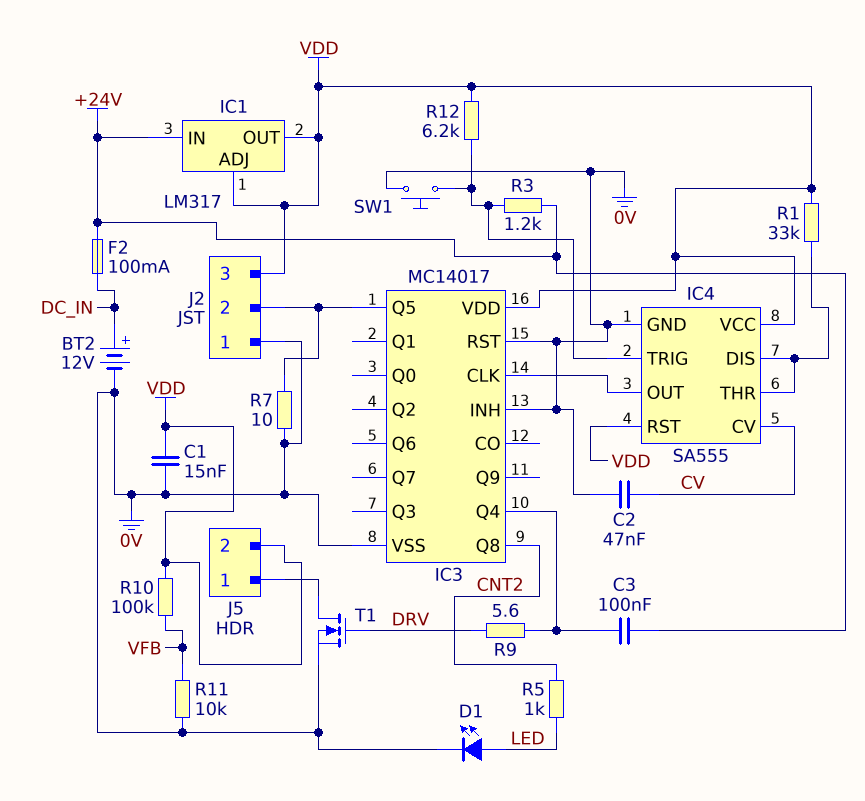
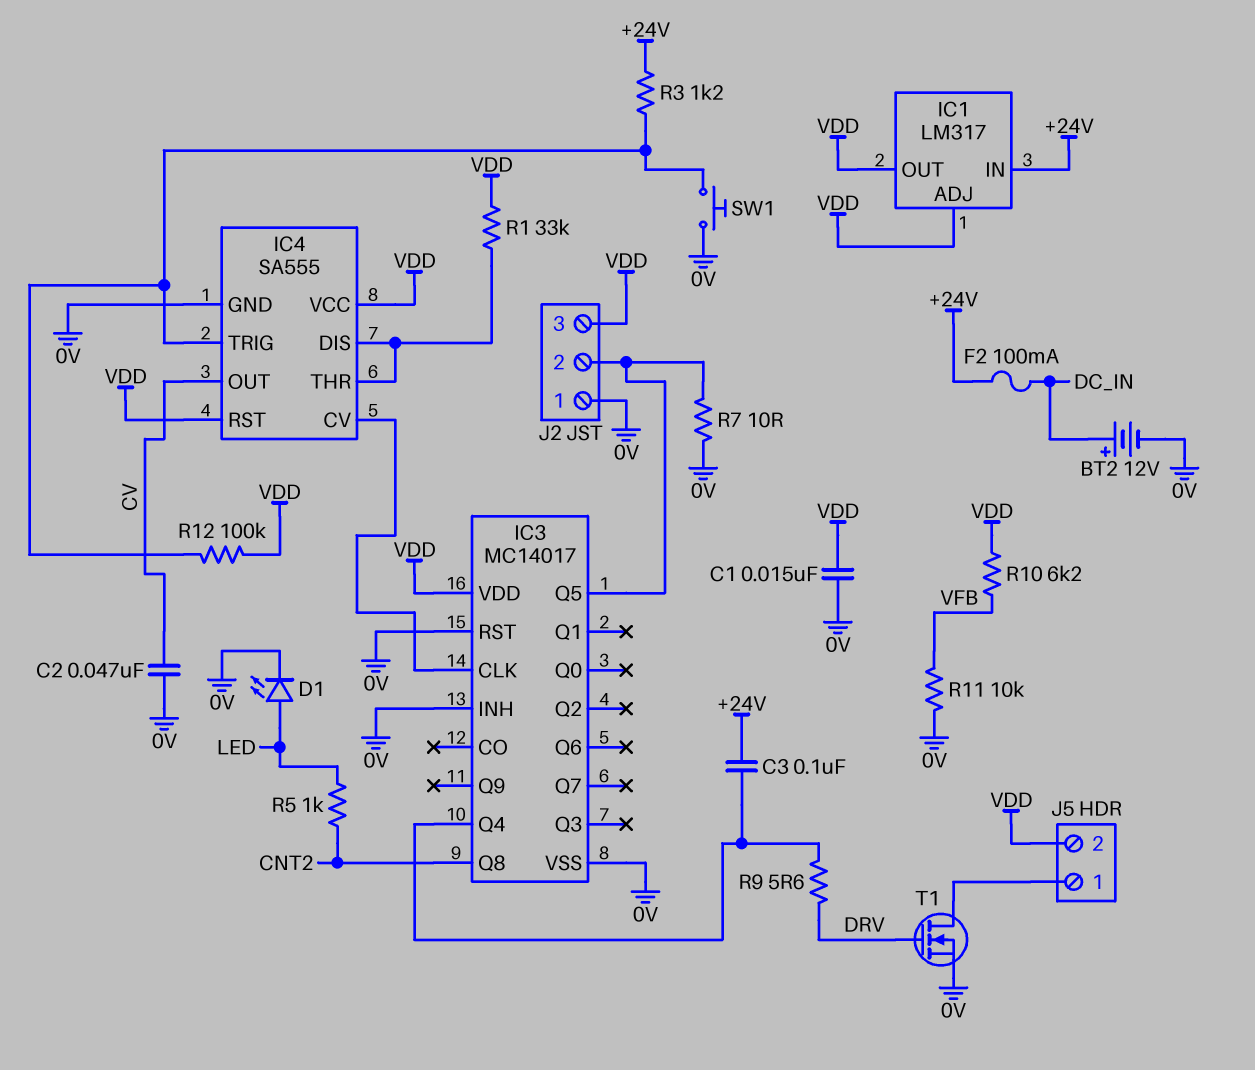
IC4 pin CV: CV -> IC3/CLK
IC4 pin OUT: IC3/CLK -> CV
R10: 100k (VDD, VFB) -> 6.2k (VDD, VFB)
R12: 6.2k (IC4/TRIG, VDD) -> 100k (IC4/TRIG, VDD)

